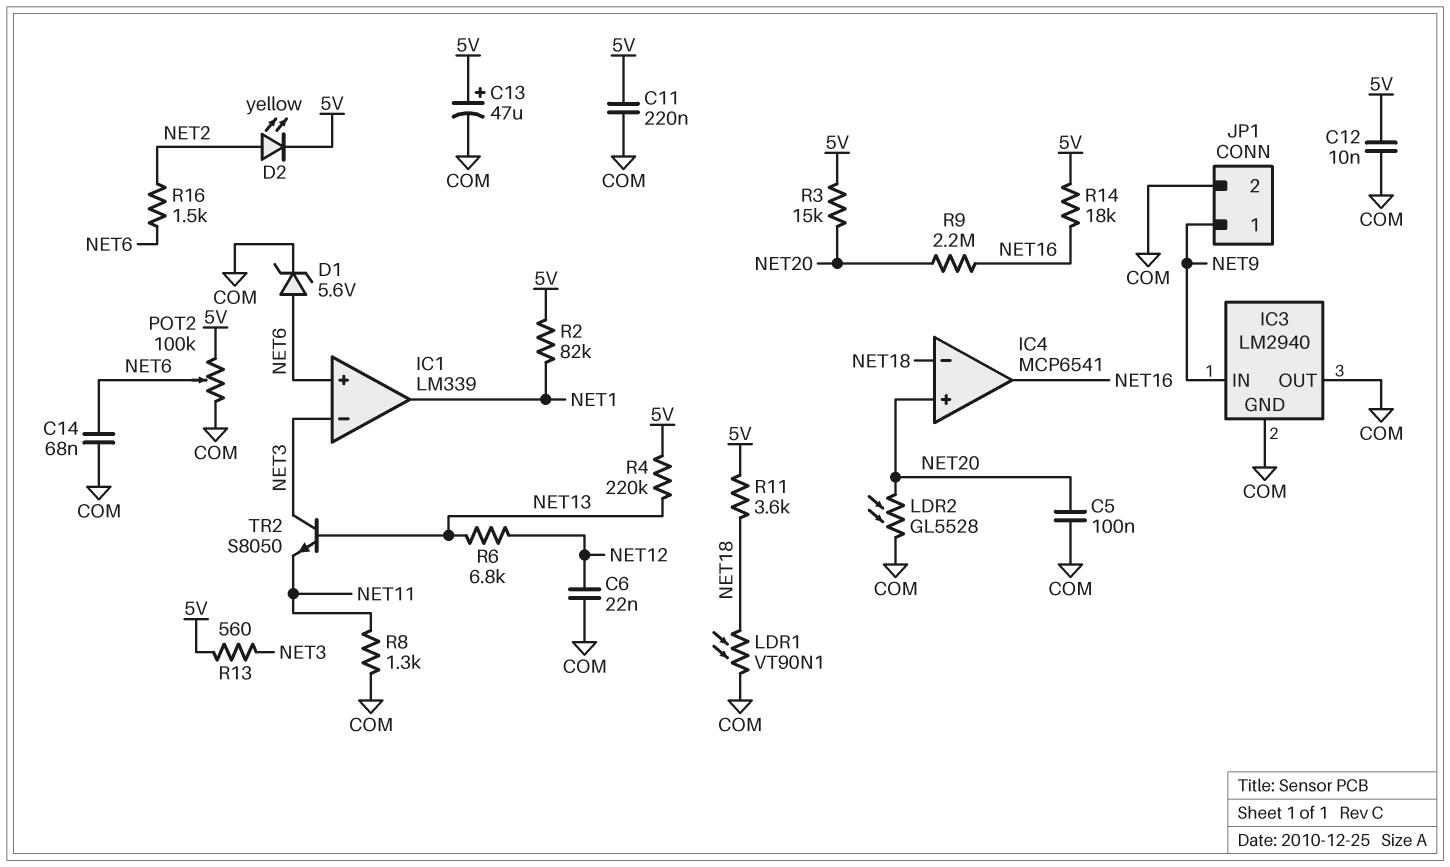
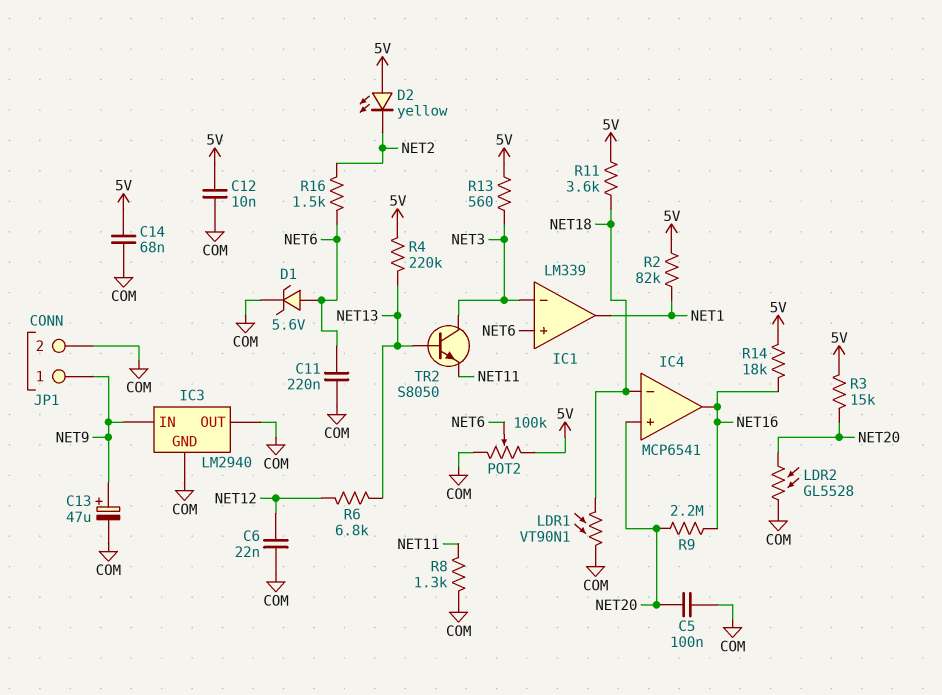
C11: 220nF (5V, COM) -> 220nF (COM, NET6)
C13: 47uF (plus 5V, minus COM) -> 47uF (plus NET9, minus COM)
C14: 68nF (COM, NET6) -> 68nF (5V, COM)
D2: LED yellow (A NET2, K 5V) -> LED yellow (A 5V, K NET2)

